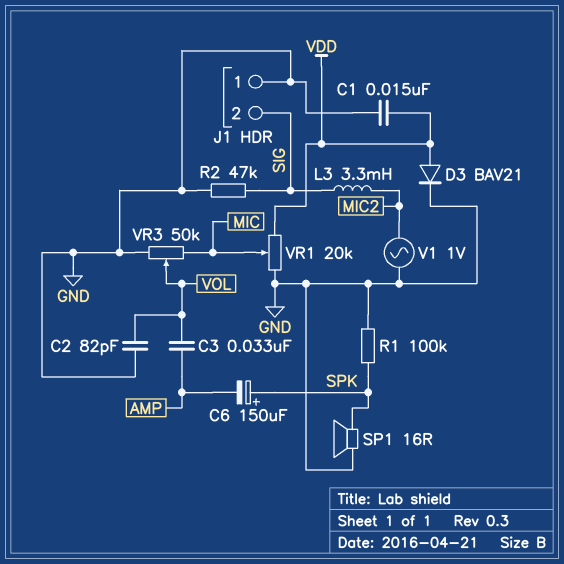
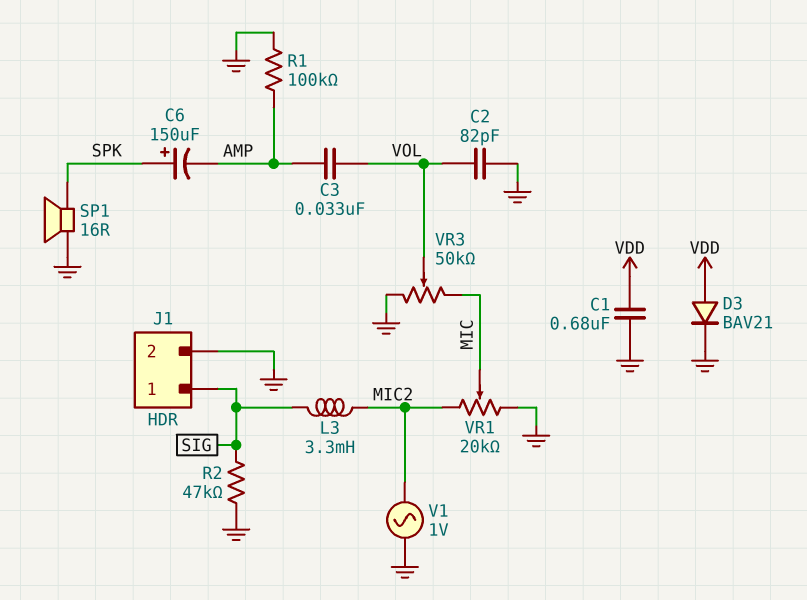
C1: 15nF (GND, VDD) -> 680nF (GND, VDD)
J1 pin 1: GND -> SIG
J1 pin 2: SIG -> GND
R1: 100k (GND, SPK) -> 100k (AMP, GND)
VR1: 20k (GND, VDD, wiper MIC) -> 20k (GND, MIC2, wiper MIC)

